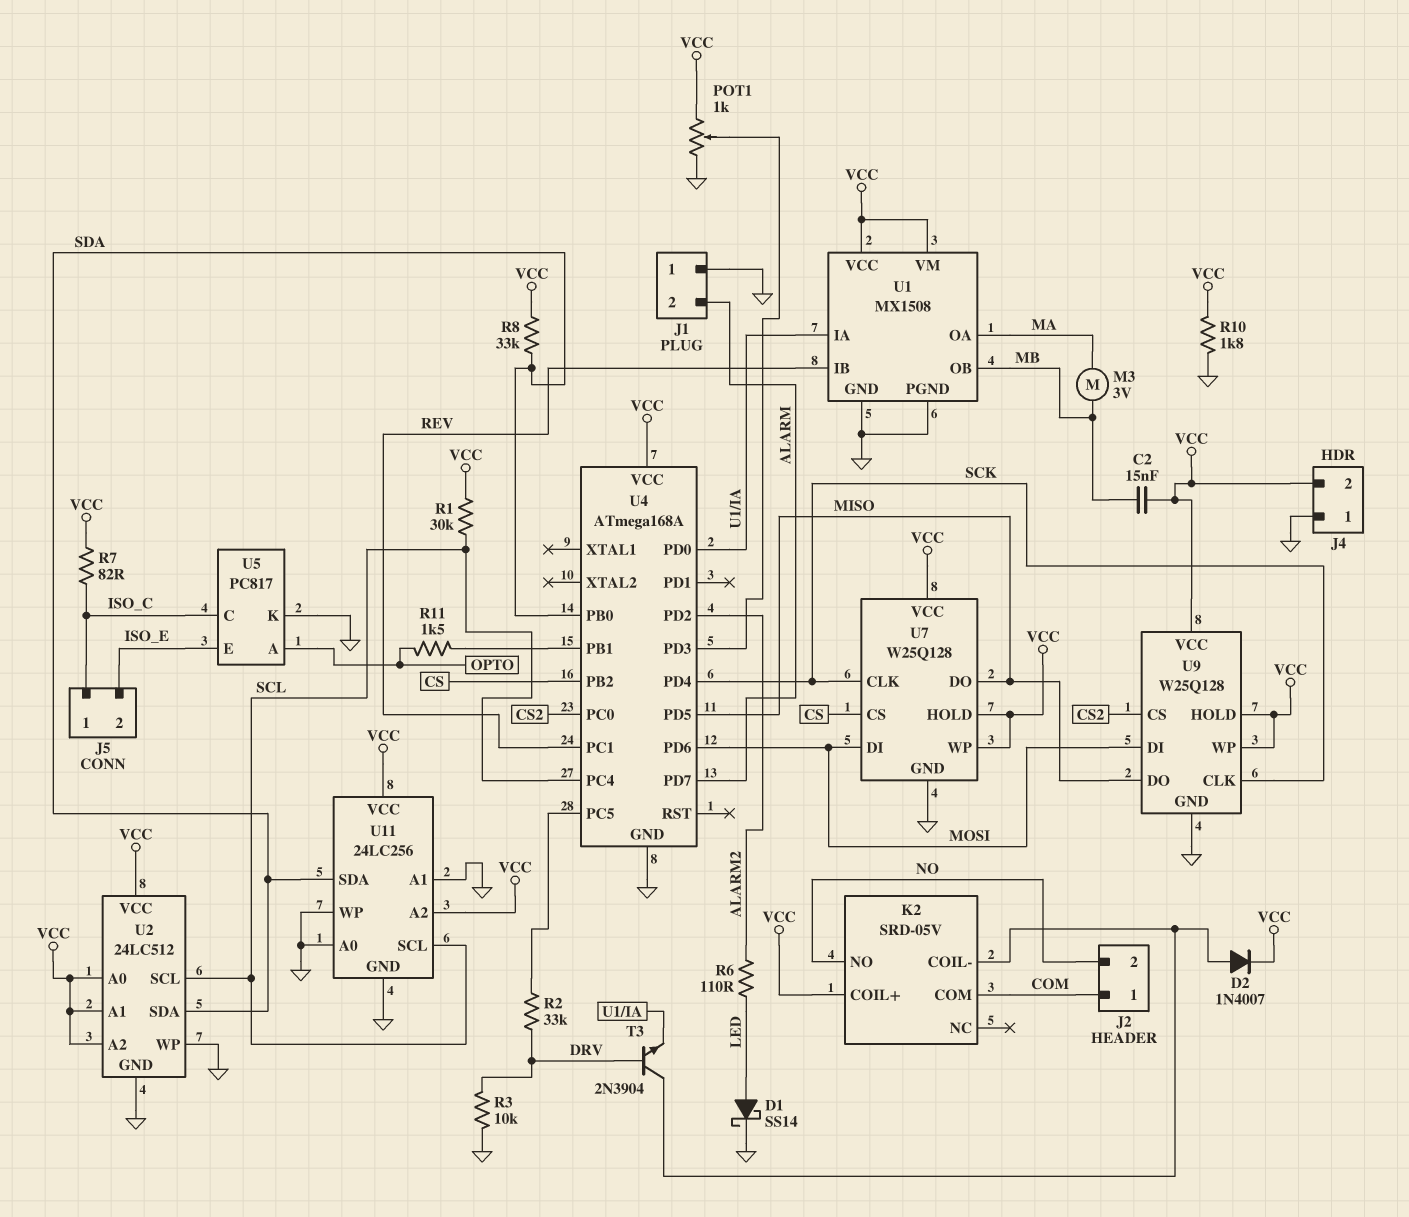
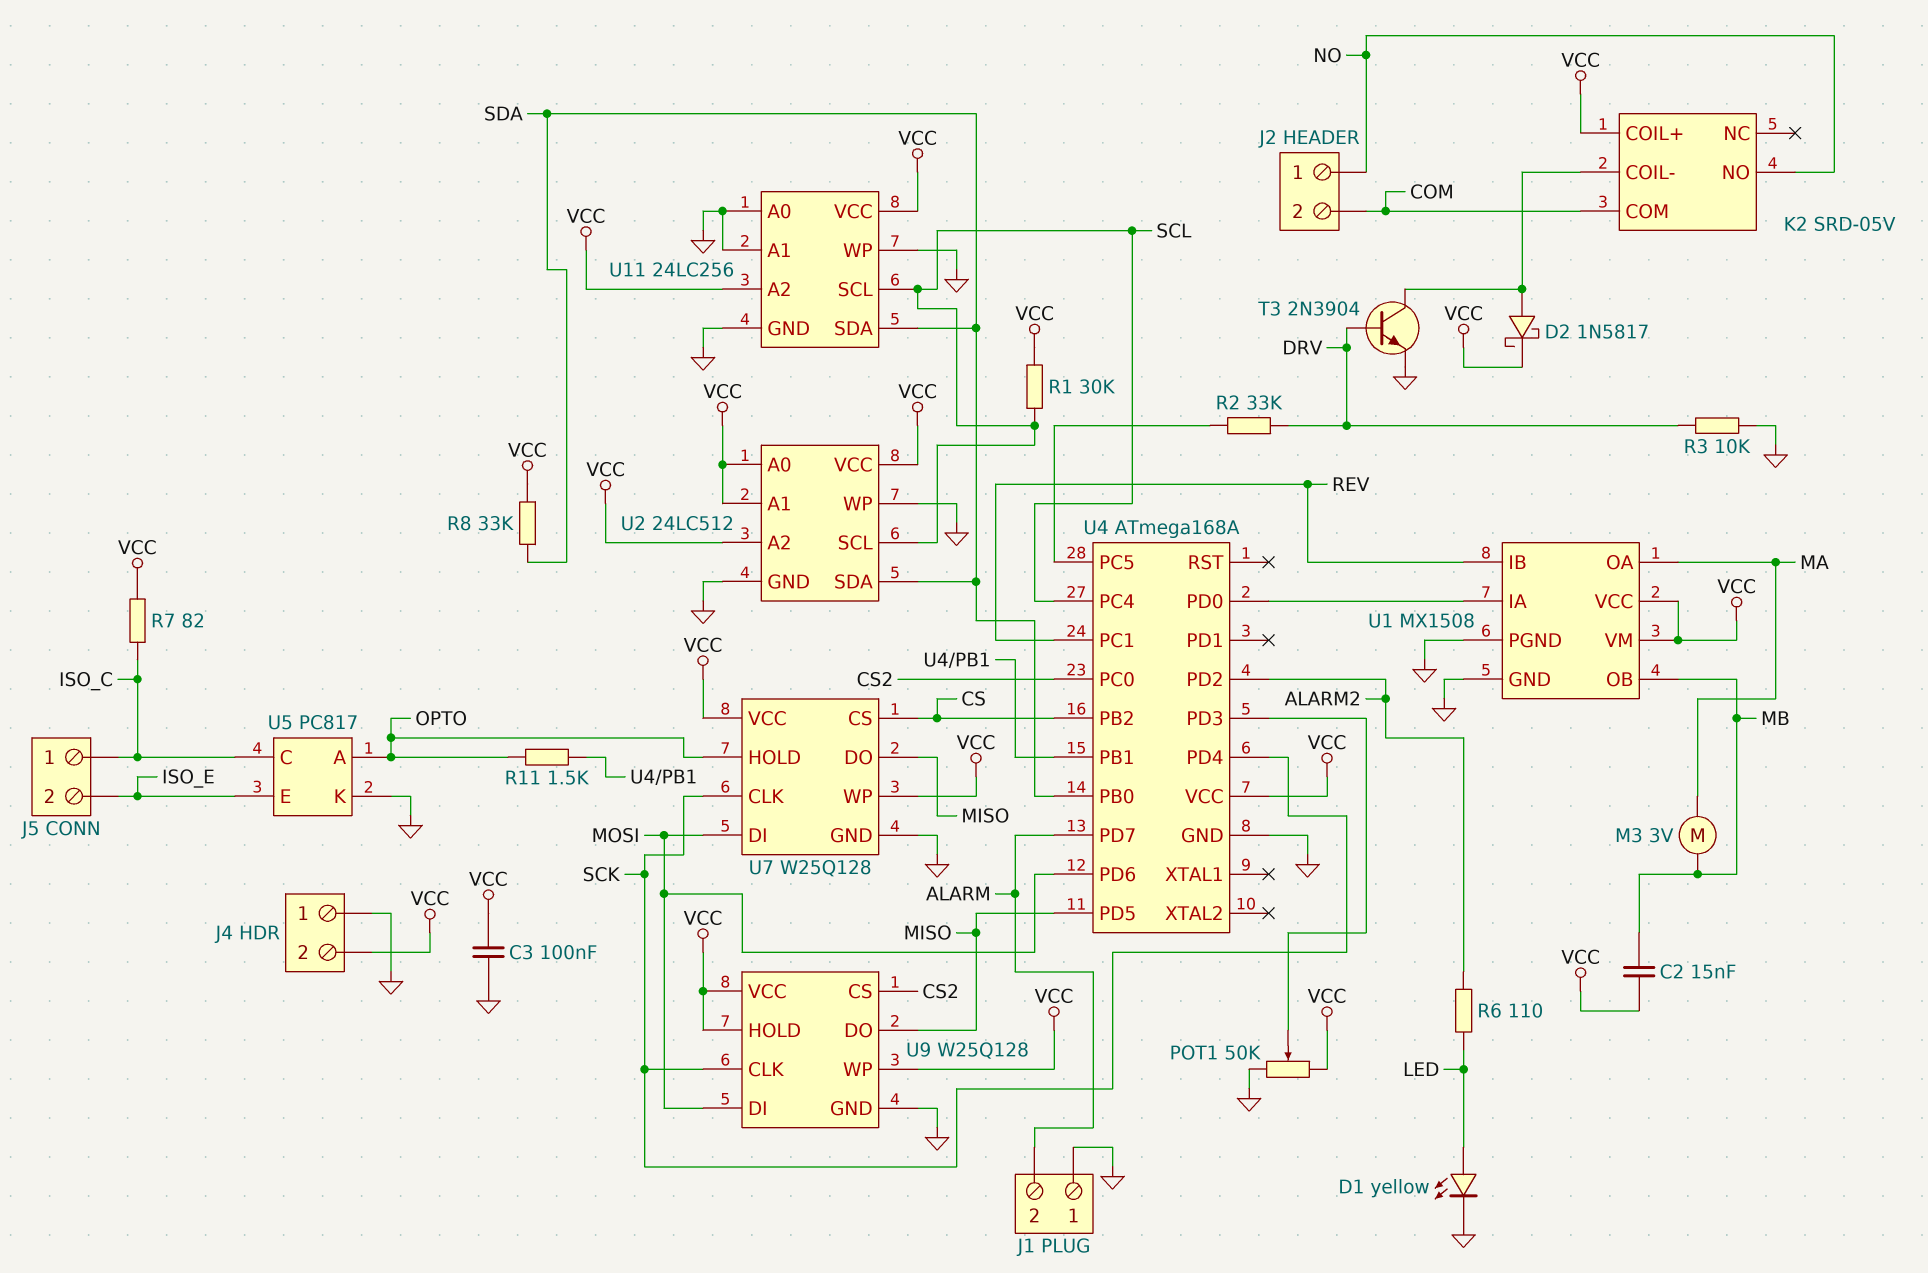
C3: none -> 100nF (GND, VCC)
D1: schottky SS14 (A LED, K GND) -> LED yellow (A LED, K GND)
D2: diode 1N4007 (A K2/COIL-, K VCC) -> schottky 1N5817 (A K2/COIL-, K VCC)
J2 pin 1: COM -> NO
J2 pin 2: NO -> COM
POT1: 1k (GND, VCC, wiper U4/PD3) -> 50k (GND, VCC, wiper U4/PD3)
R10: 1.8k (GND, VCC) -> none
T3: NPN 2N3904 (B DRV, C K2/COIL-, E U1/IA) -> NPN 2N3904 (B DRV, C K2/COIL-, E GND)
U7 pin HOLD: VCC -> OPTO

